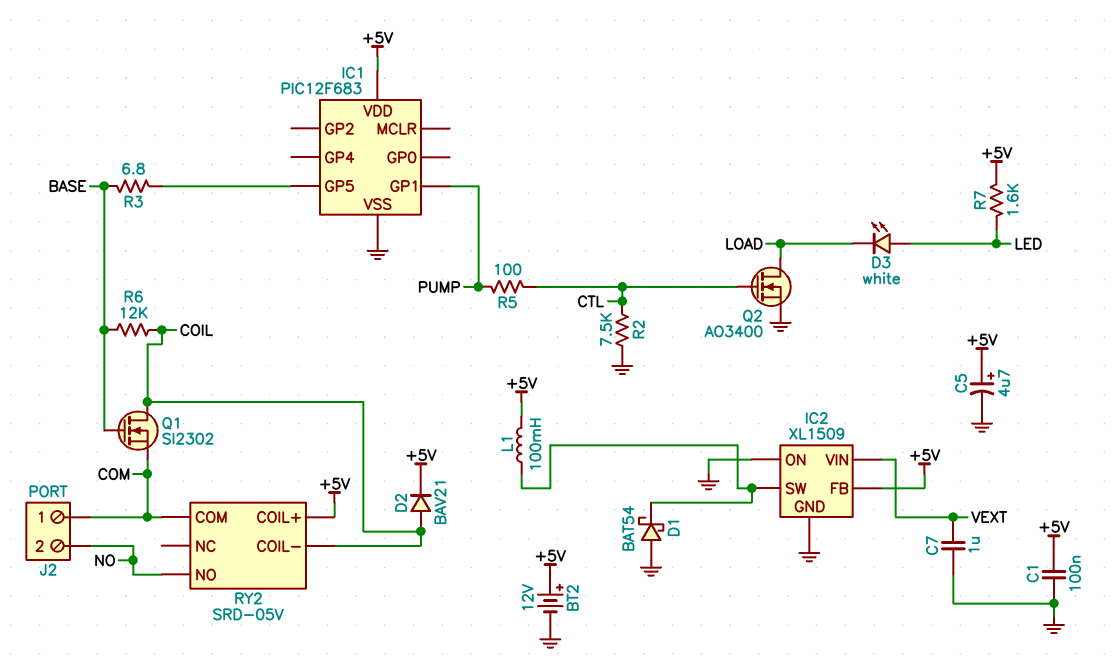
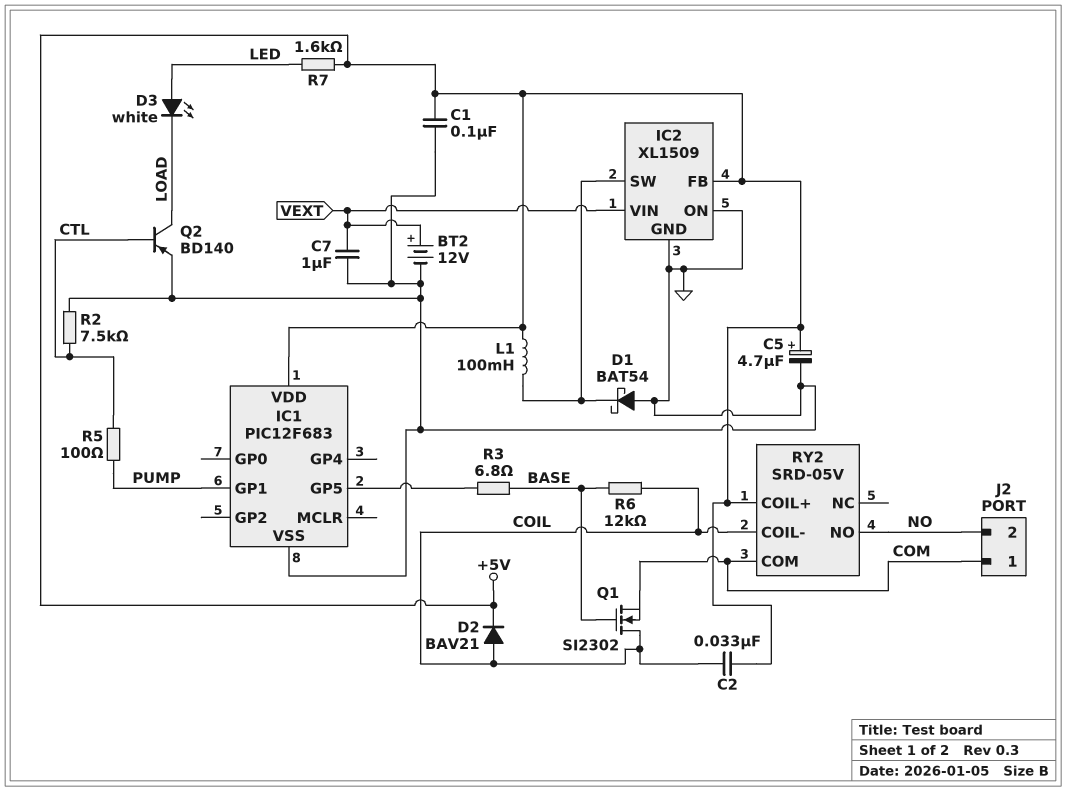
BT2: 12V (plus +5V, minus GND) -> 12V (plus VEXT, minus GND)
C2: none -> 33nF (+5V, COIL)
Q2: NMOS AO3400 (G CTL, D LOAD, S GND) -> PNP BD140 (B CTL, C LOAD, E GND)

